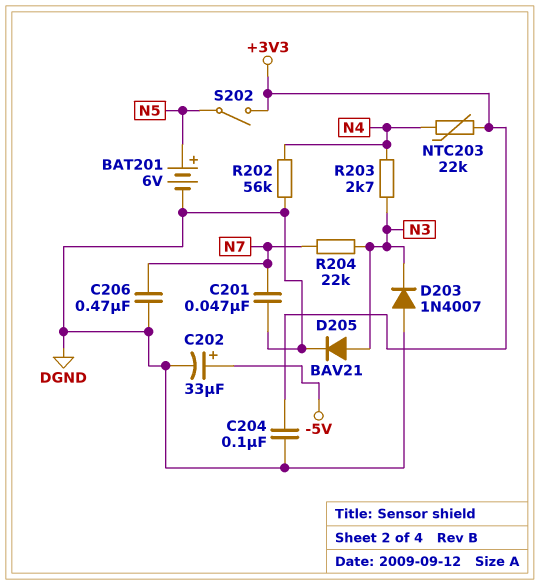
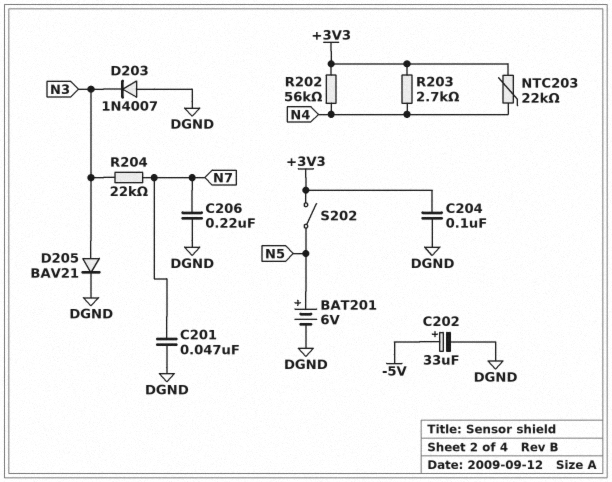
C206: 470nF (DGND, N7) -> 220nF (DGND, N7)
R202: 56k (DGND, N4) -> 56k (+3V3, N4)
R203: 2.7k (N3, N4) -> 2.7k (+3V3, N4)

